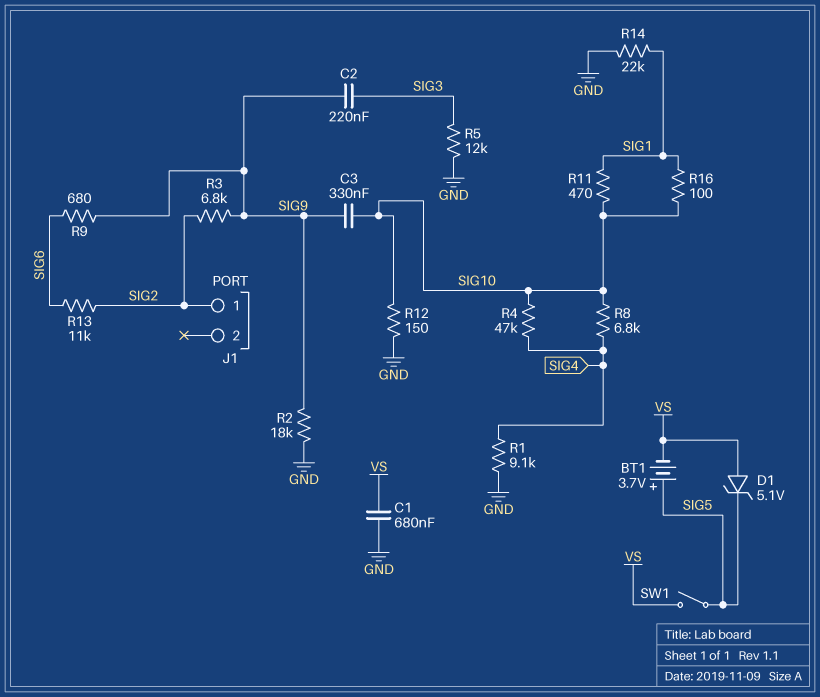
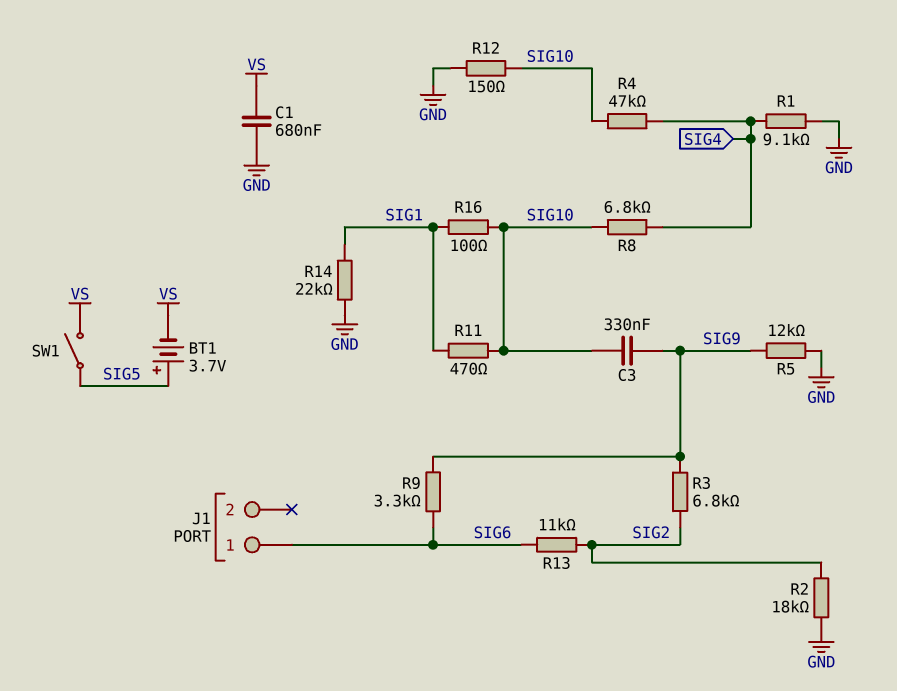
C2: 220nF (SIG3, SIG9) -> none
D1: zener 5.1V (A VS, K SIG5) -> none
J1 pin 1: SIG2 -> SIG6
R2: 18k (GND, SIG9) -> 18k (GND, SIG2)
R5: 12k (GND, SIG3) -> 12k (GND, SIG9)
R9: 680 (SIG6, SIG9) -> 3.3k (SIG6, SIG9)

